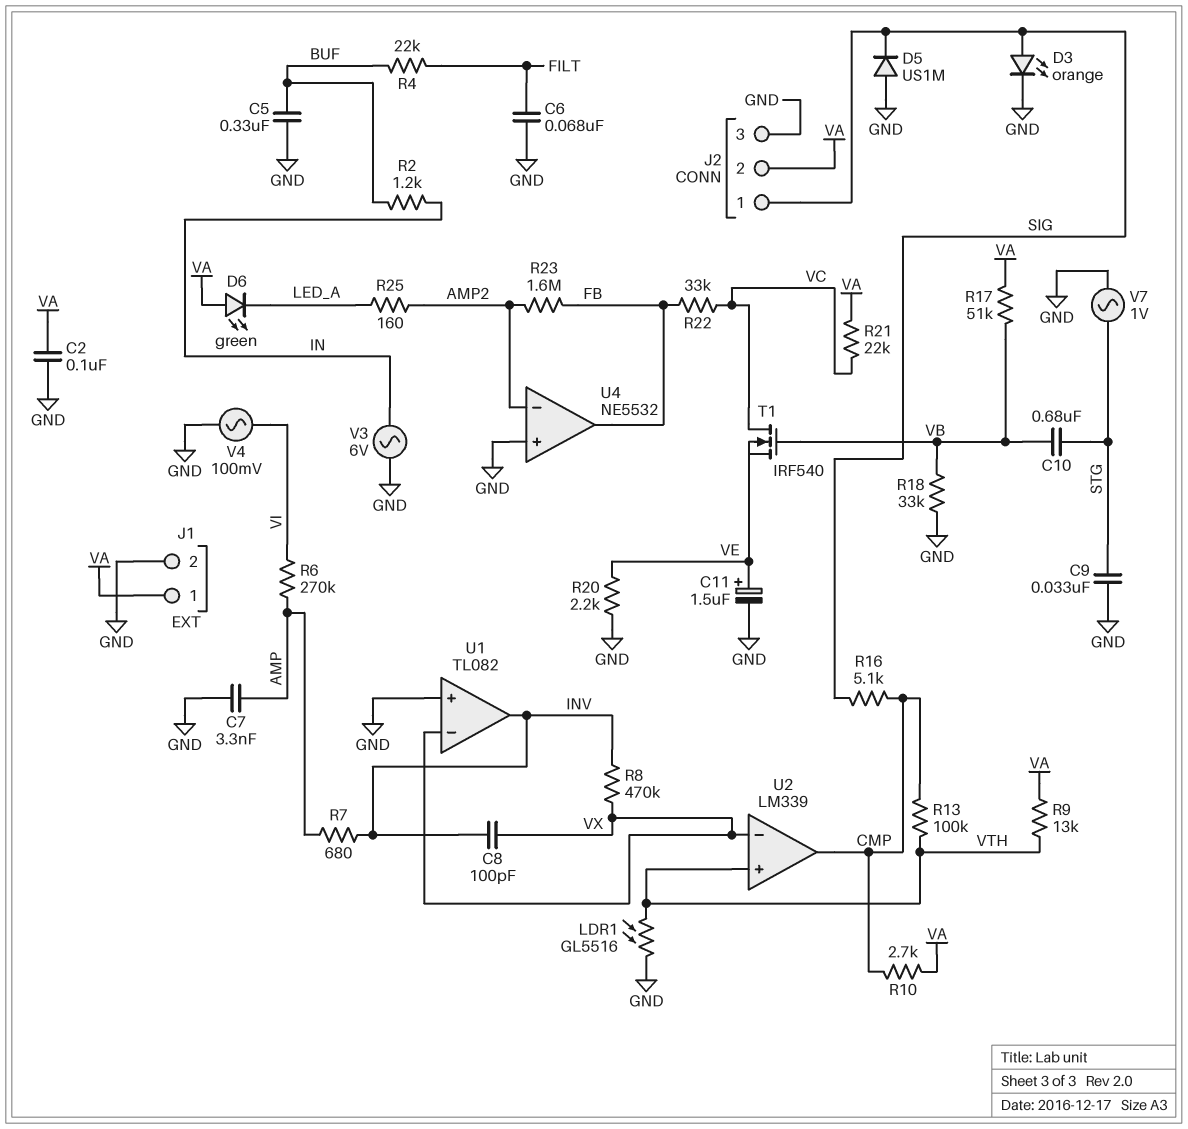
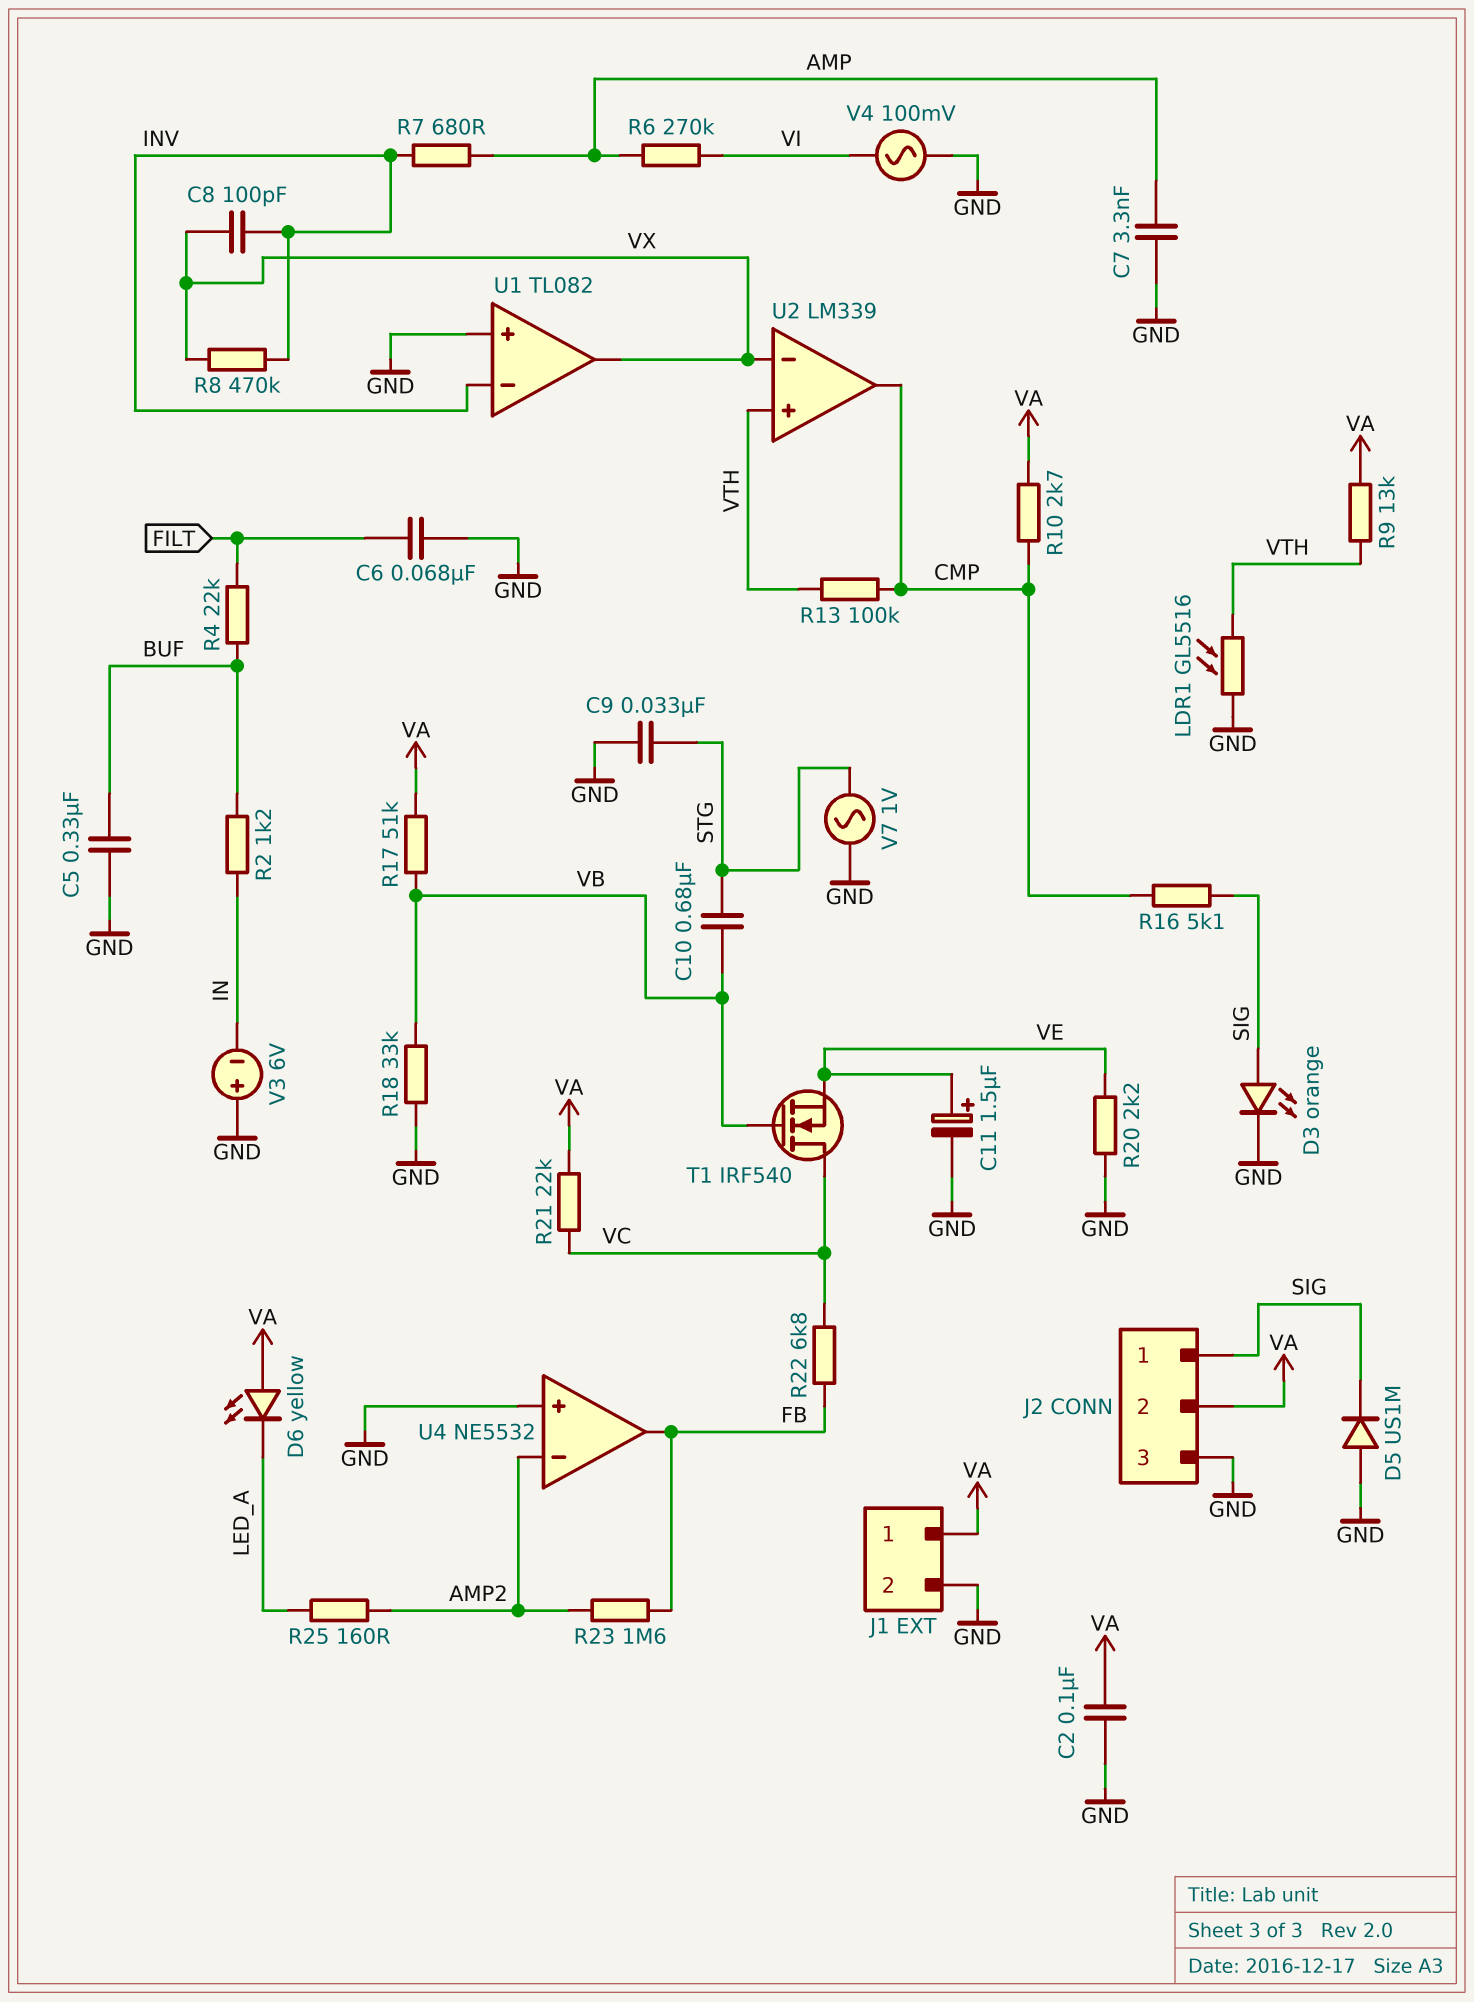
D6: LED green (A VA, K LED_A) -> LED yellow (A VA, K LED_A)
R22: 33k (FB, VC) -> 6.8k (FB, VC)
U1 pin in-: VX -> INV
U1 pin out: INV -> VX
V3: AC 6V (GND, IN) -> 6V (plus GND, minus IN)

